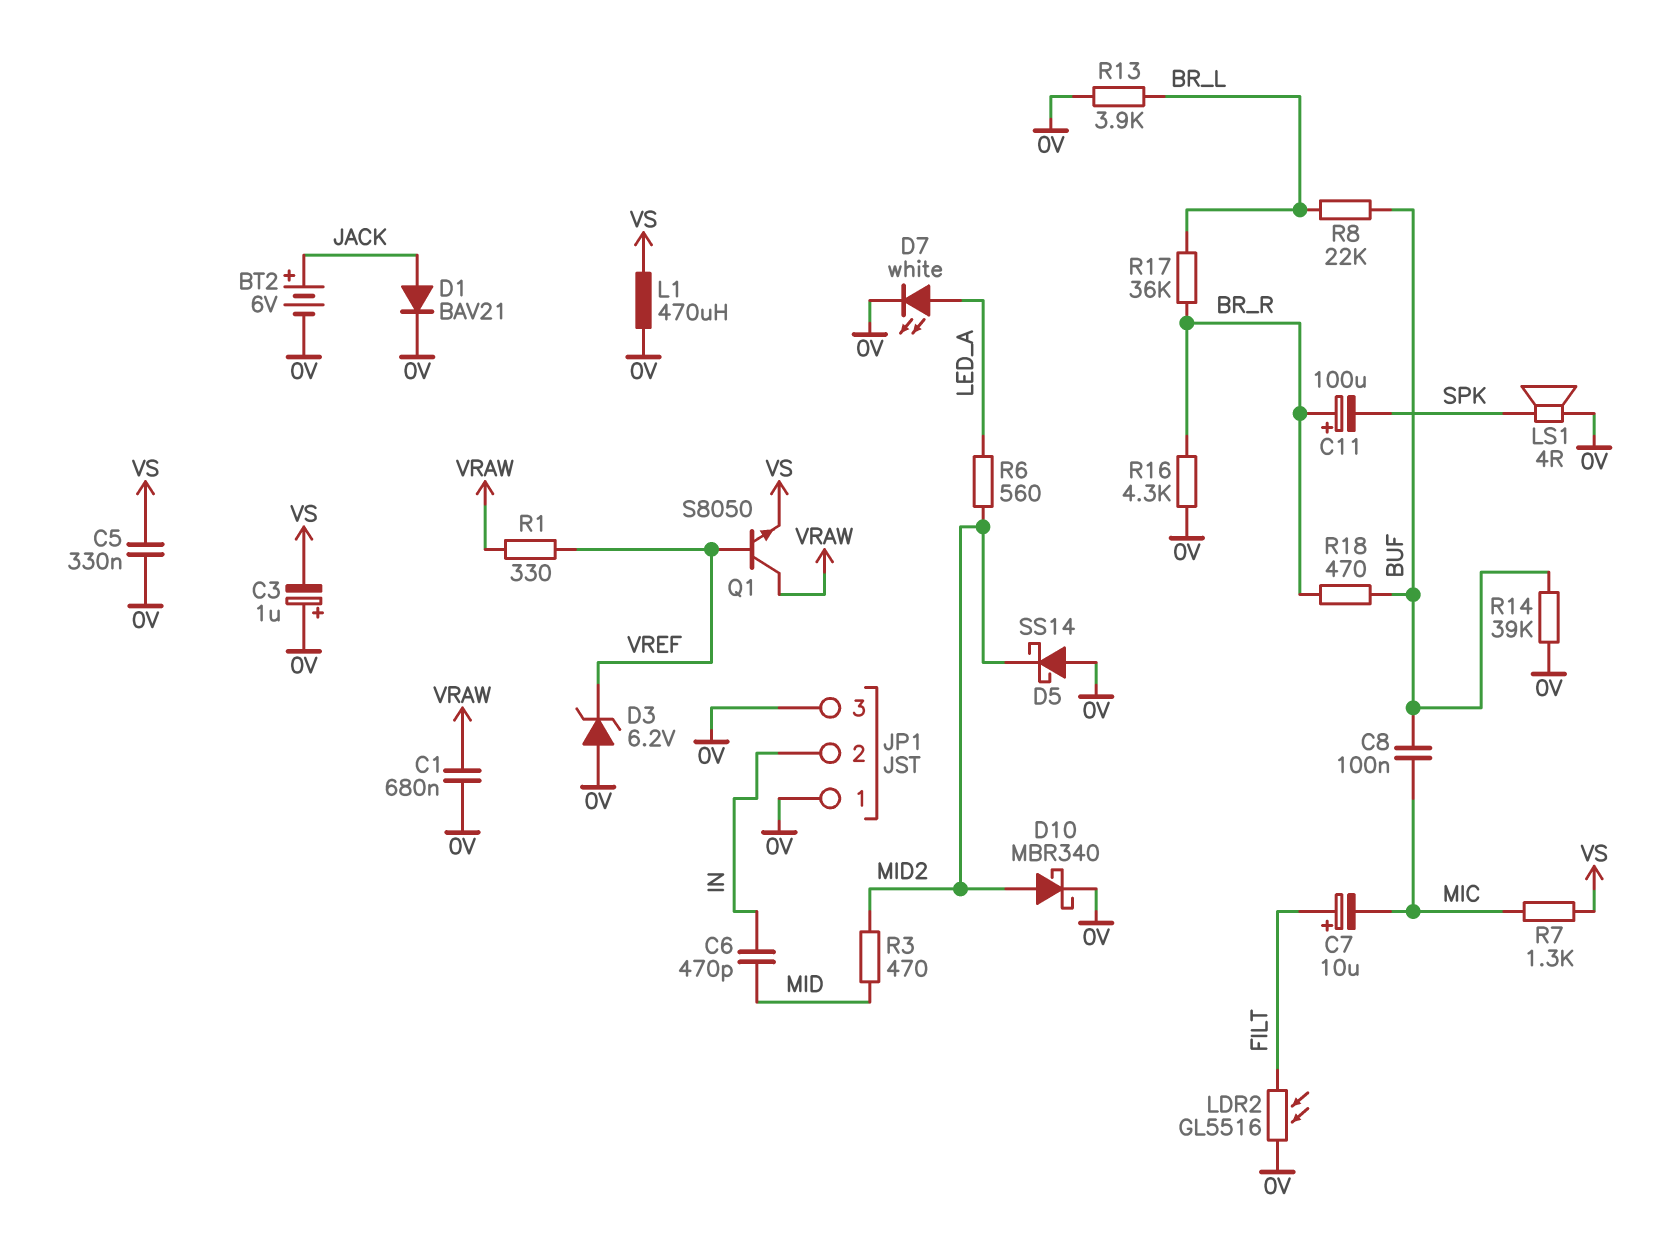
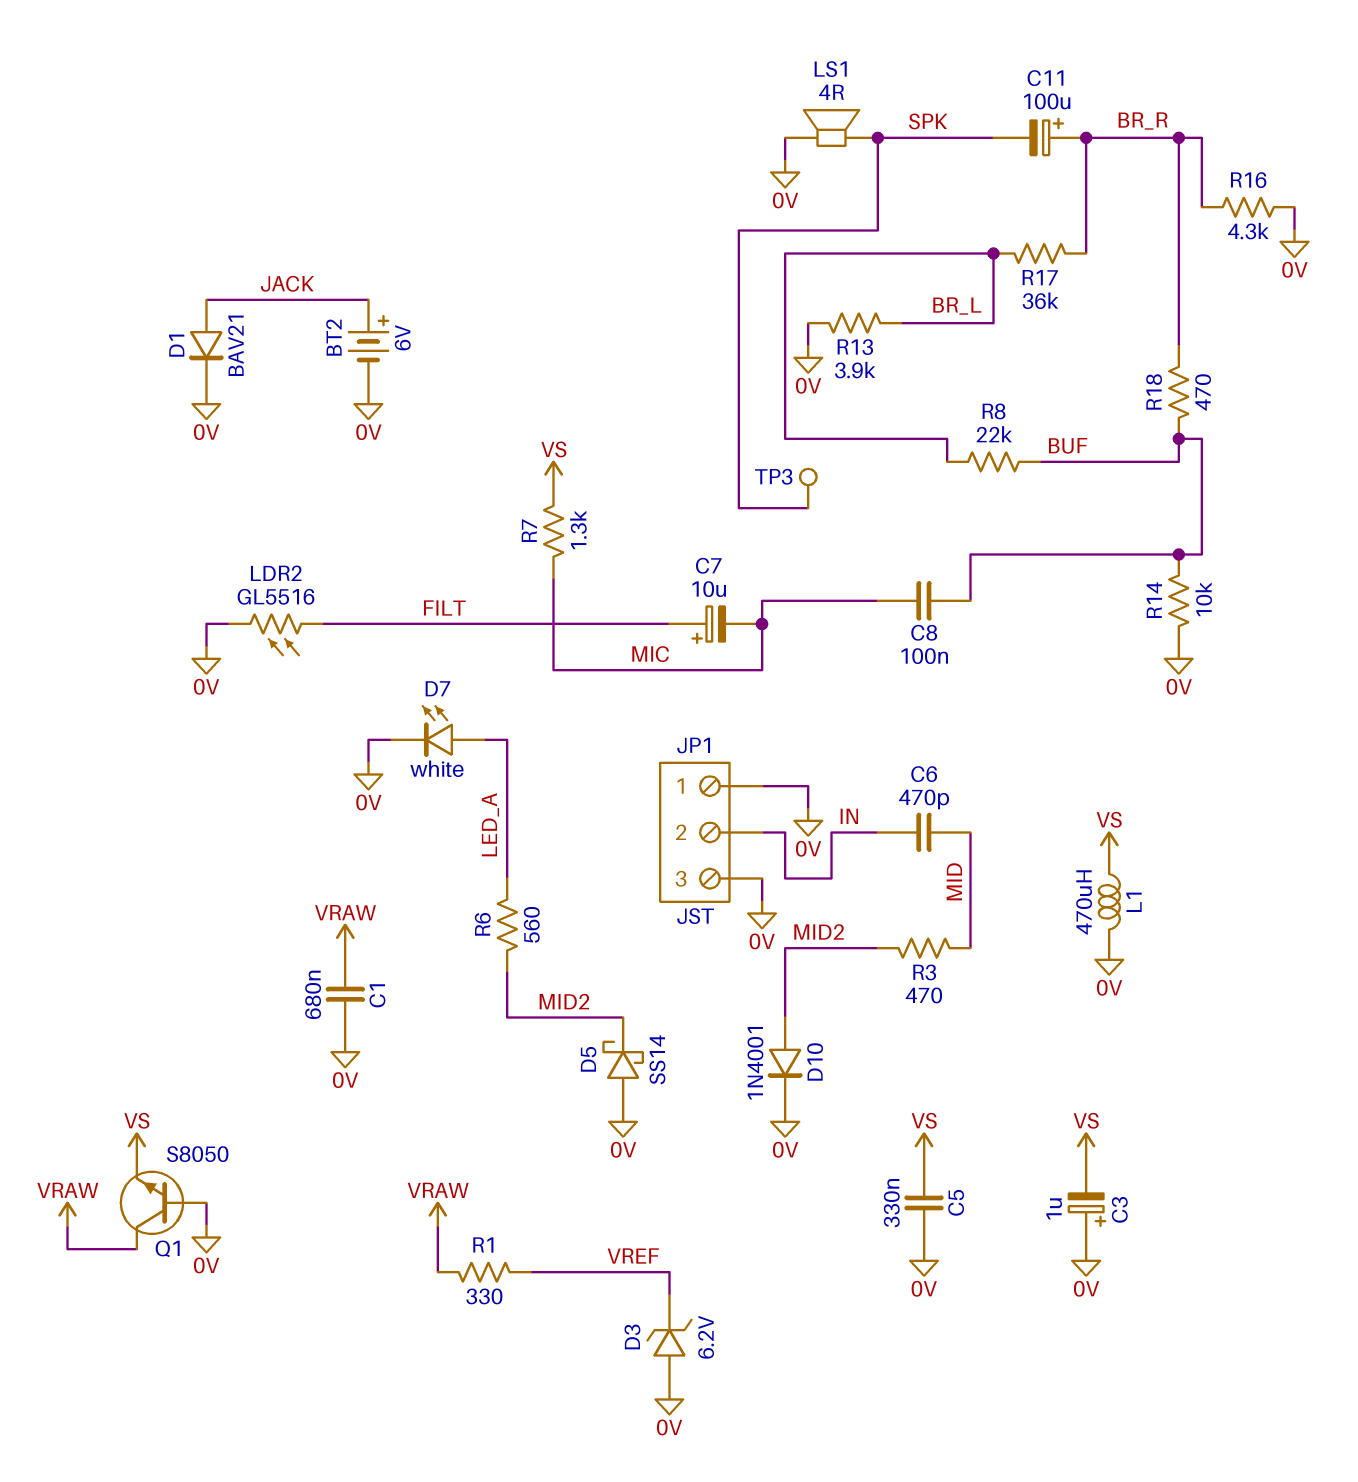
D10: schottky MBR340 (A MID2, K 0V) -> diode 1N4001 (A MID2, K 0V)
Q1: NPN S8050 (B VREF, C VRAW, E VS) -> NPN S8050 (B 0V, C VRAW, E VS)
R14: 39k (0V, BUF) -> 10k (0V, BUF)
TP3: none -> test point (SPK)

